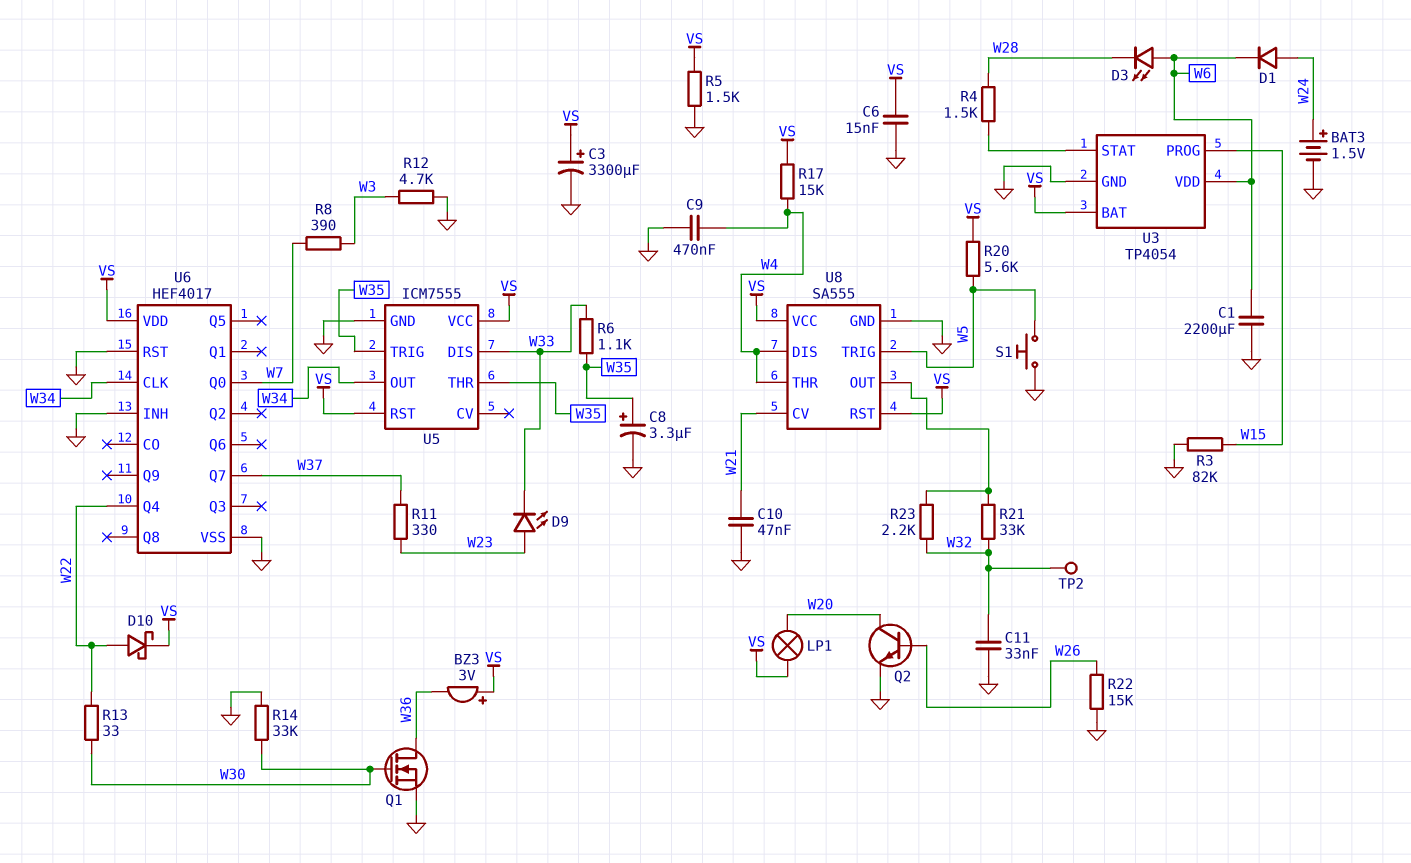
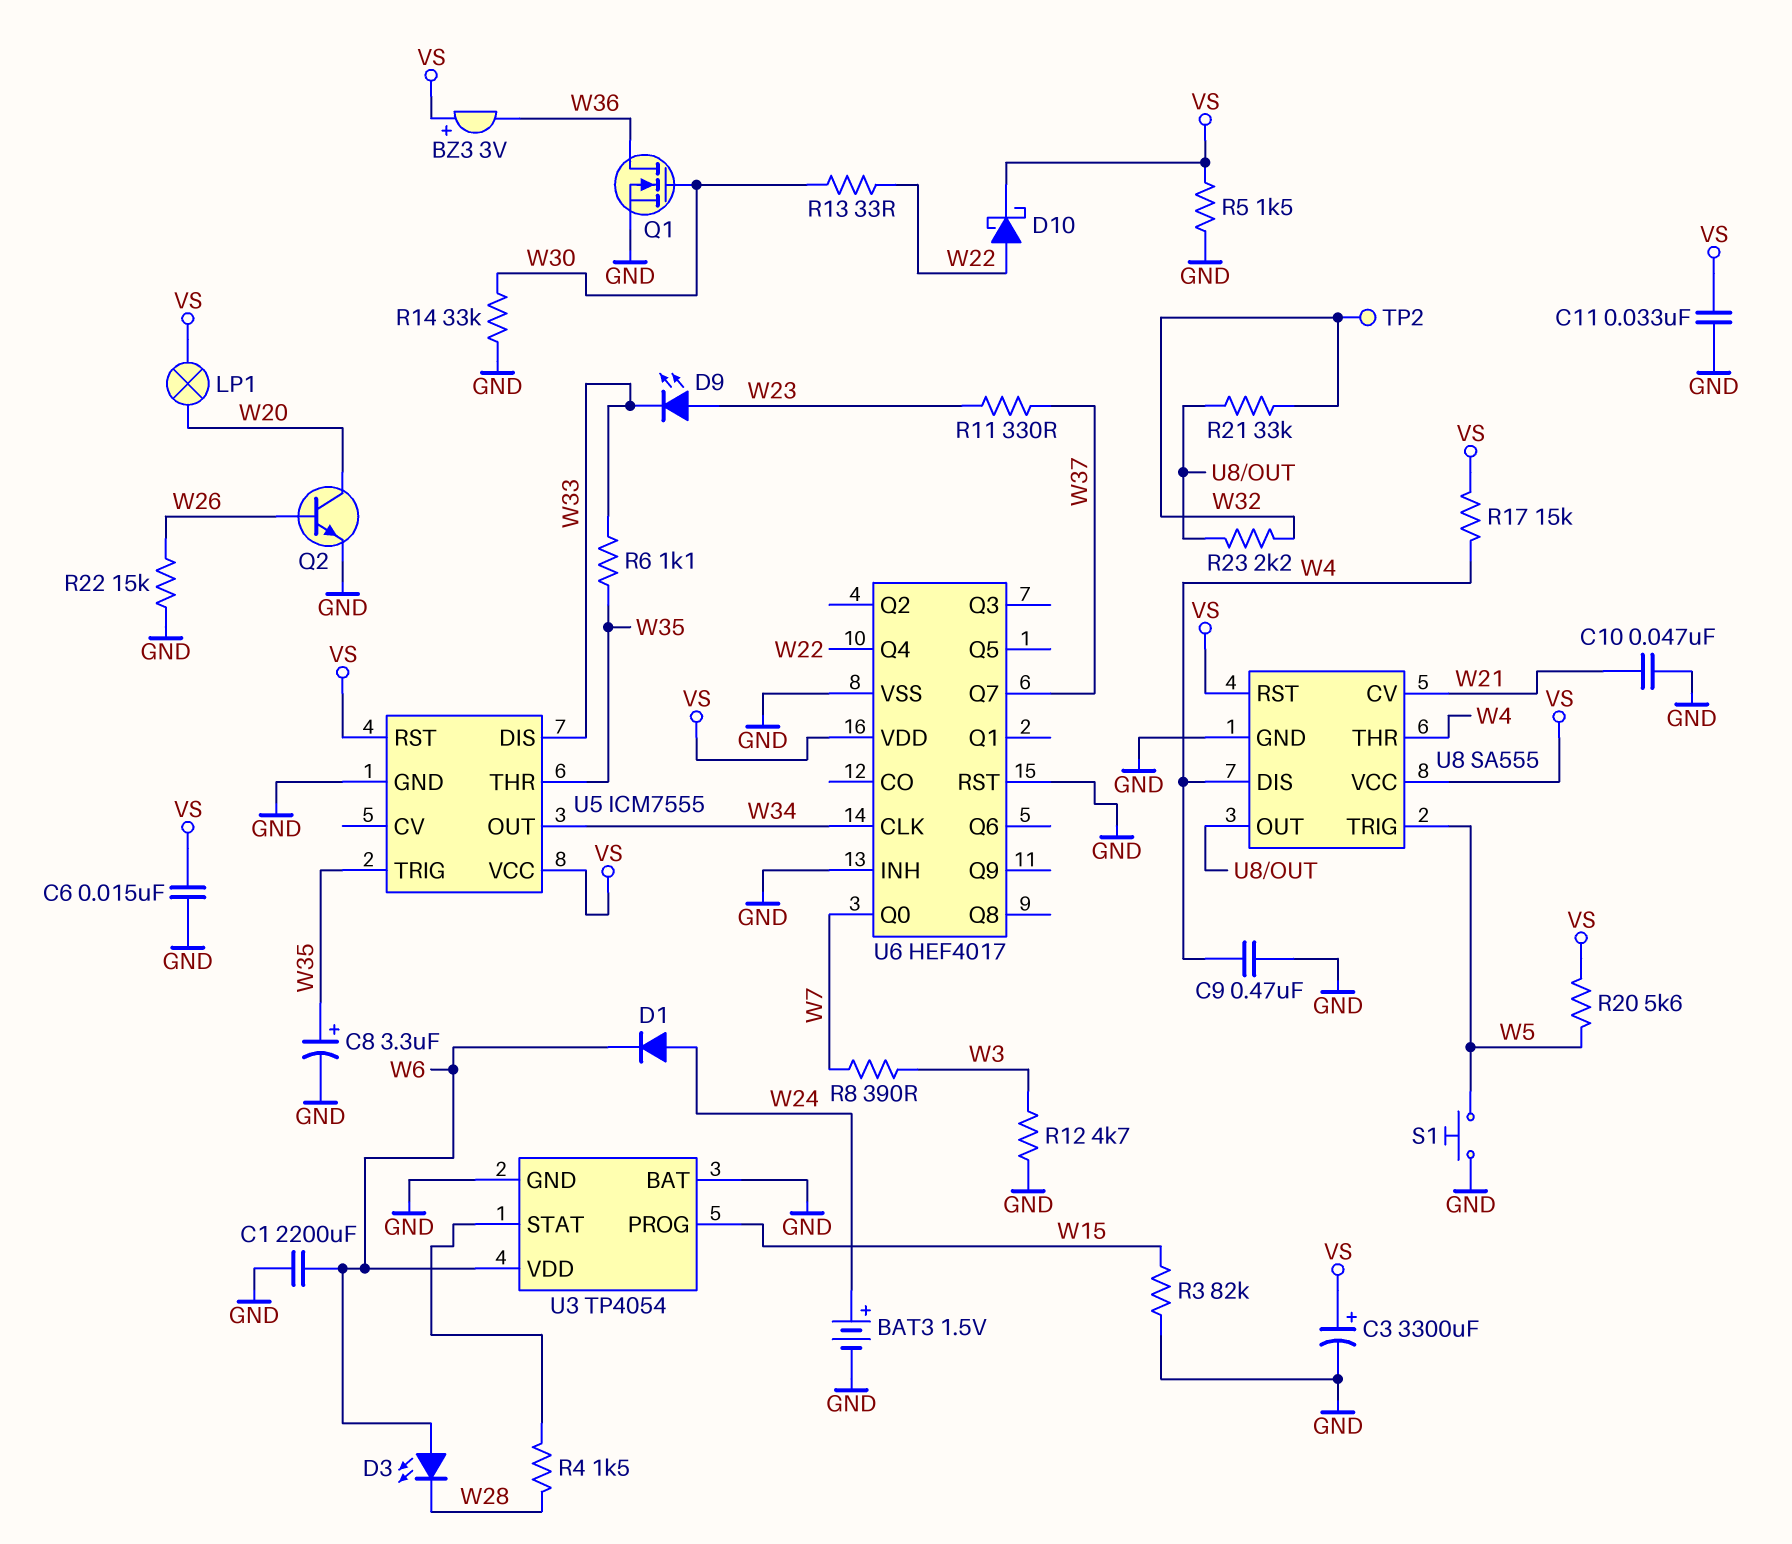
C11: 33nF (GND, W32) -> 33nF (GND, VS)
U3 pin BAT: VS -> GND

